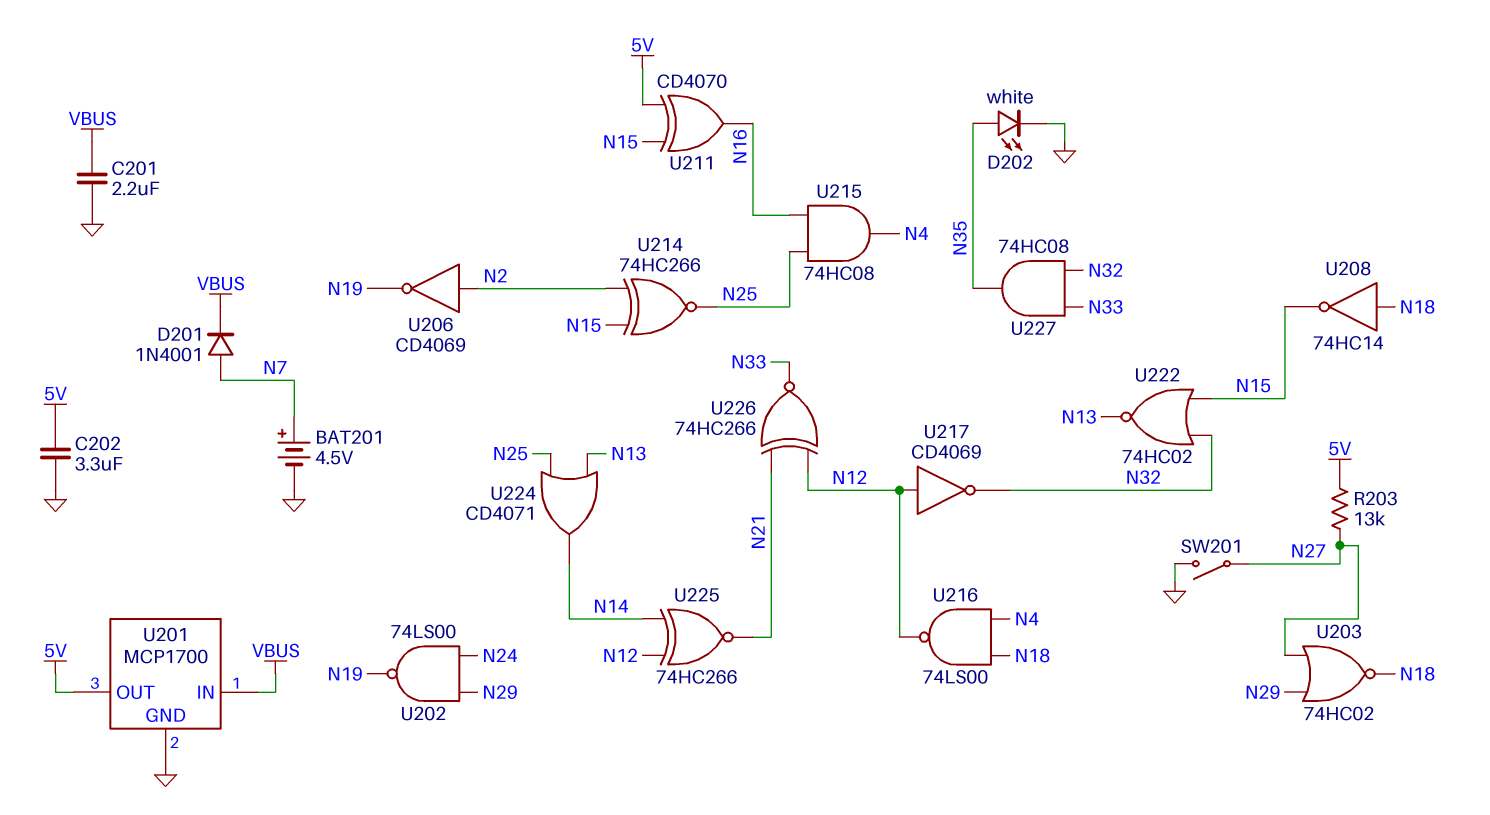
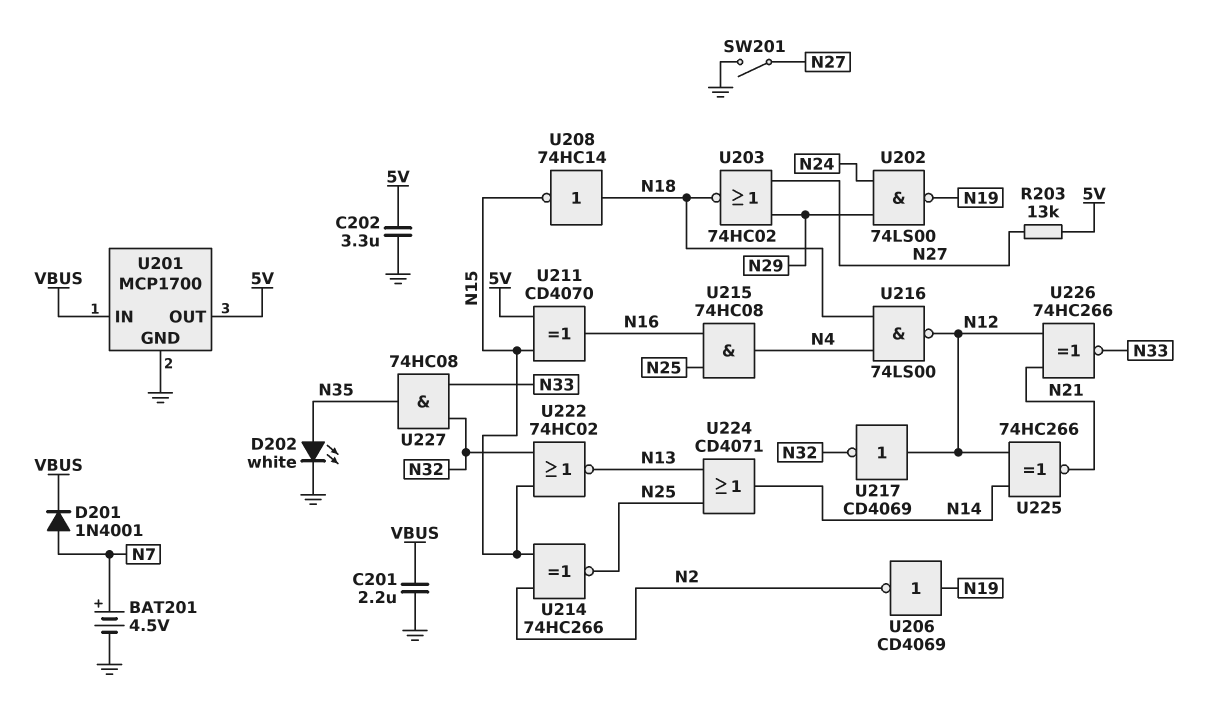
U206: NOT CD4069 (in N2, out N19) -> NOT CD4069 (in N19, out N2)

